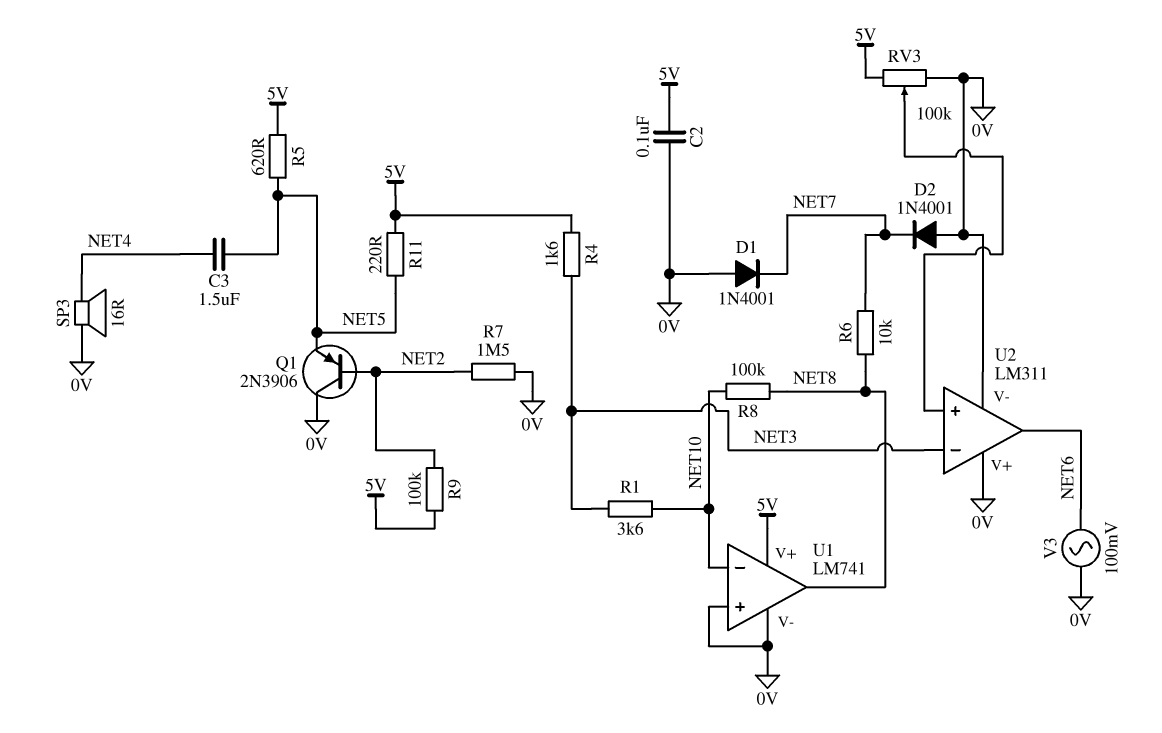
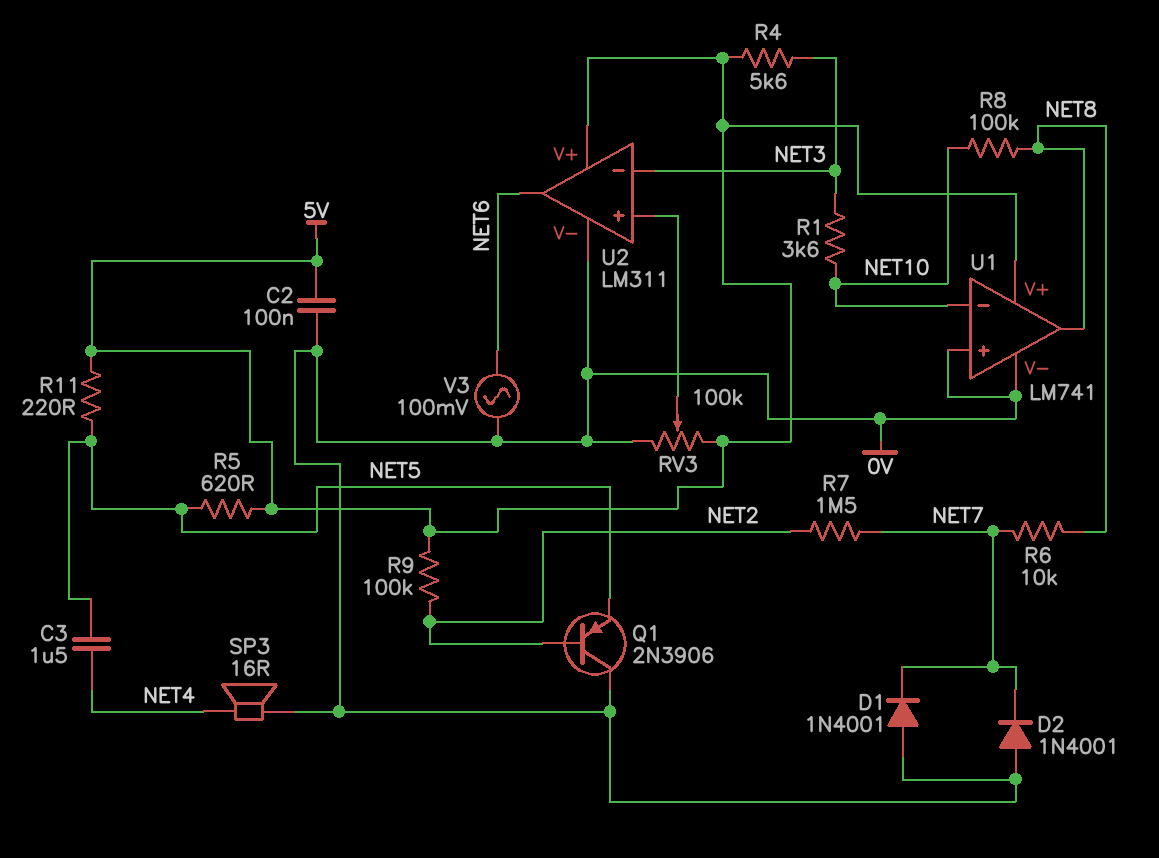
R4: 1.6k (5V, NET3) -> 5.6k (5V, NET3)
R7: 1.5M (0V, NET2) -> 1.5M (NET2, NET7)
U2 pin V+: 0V -> 5V

